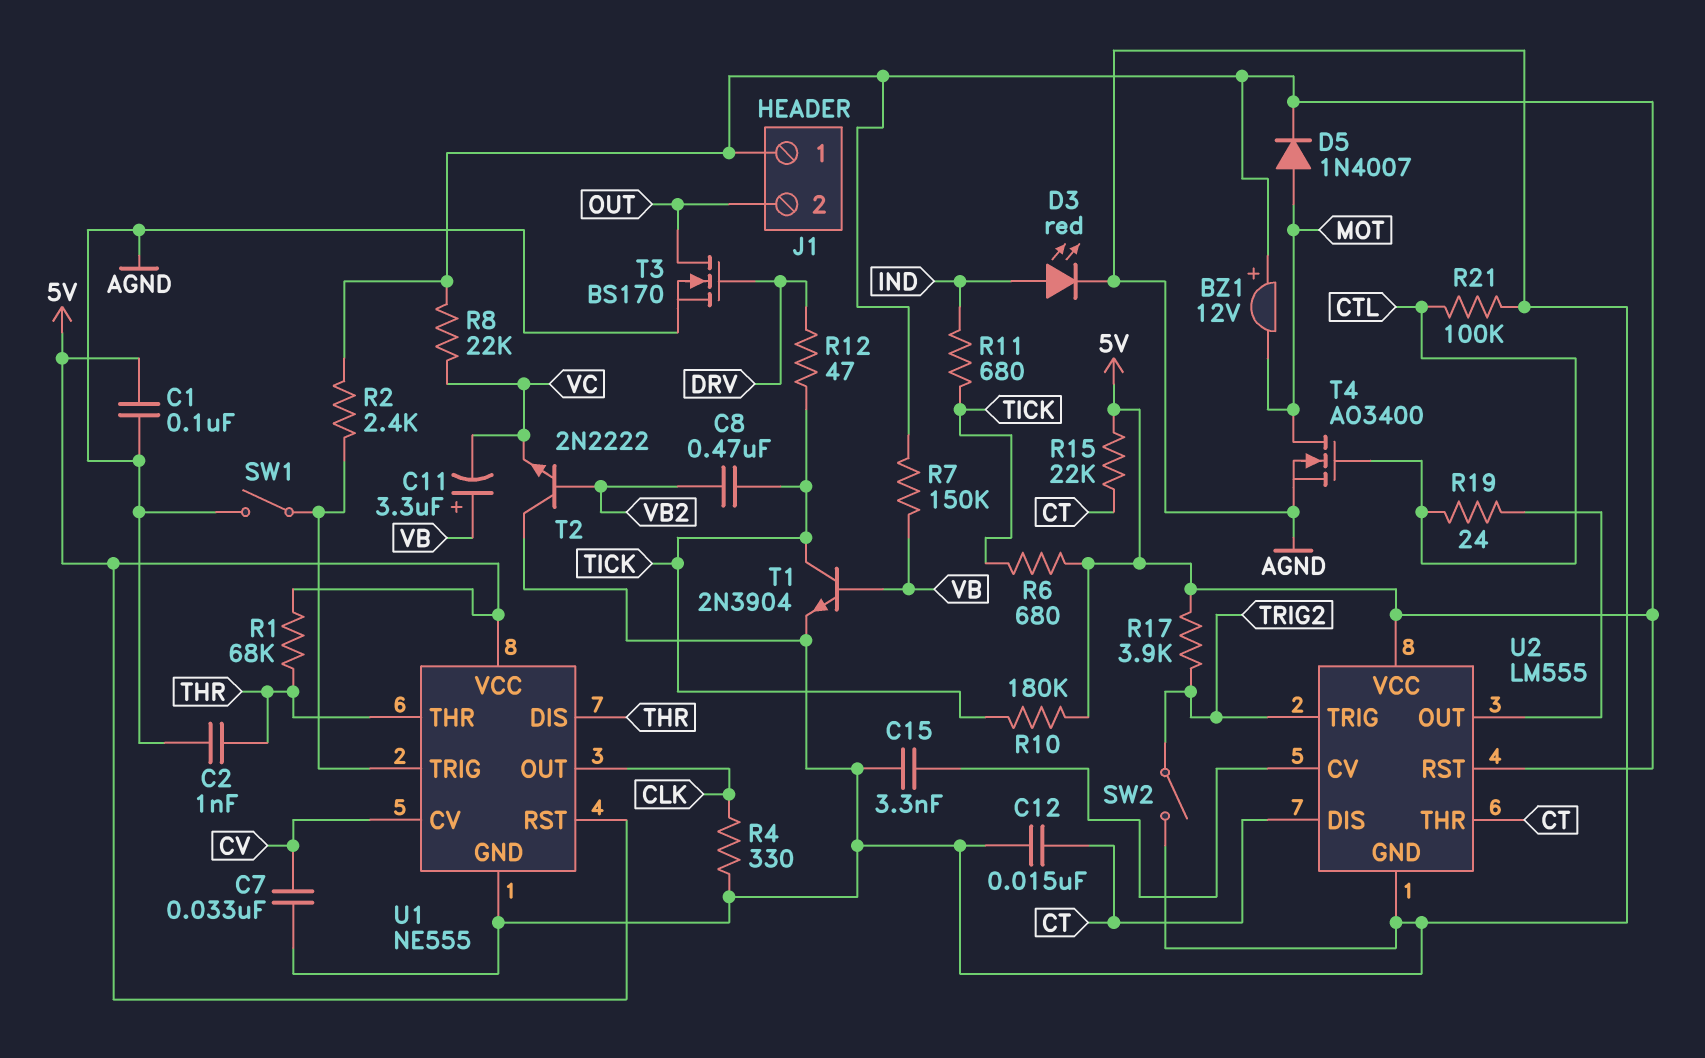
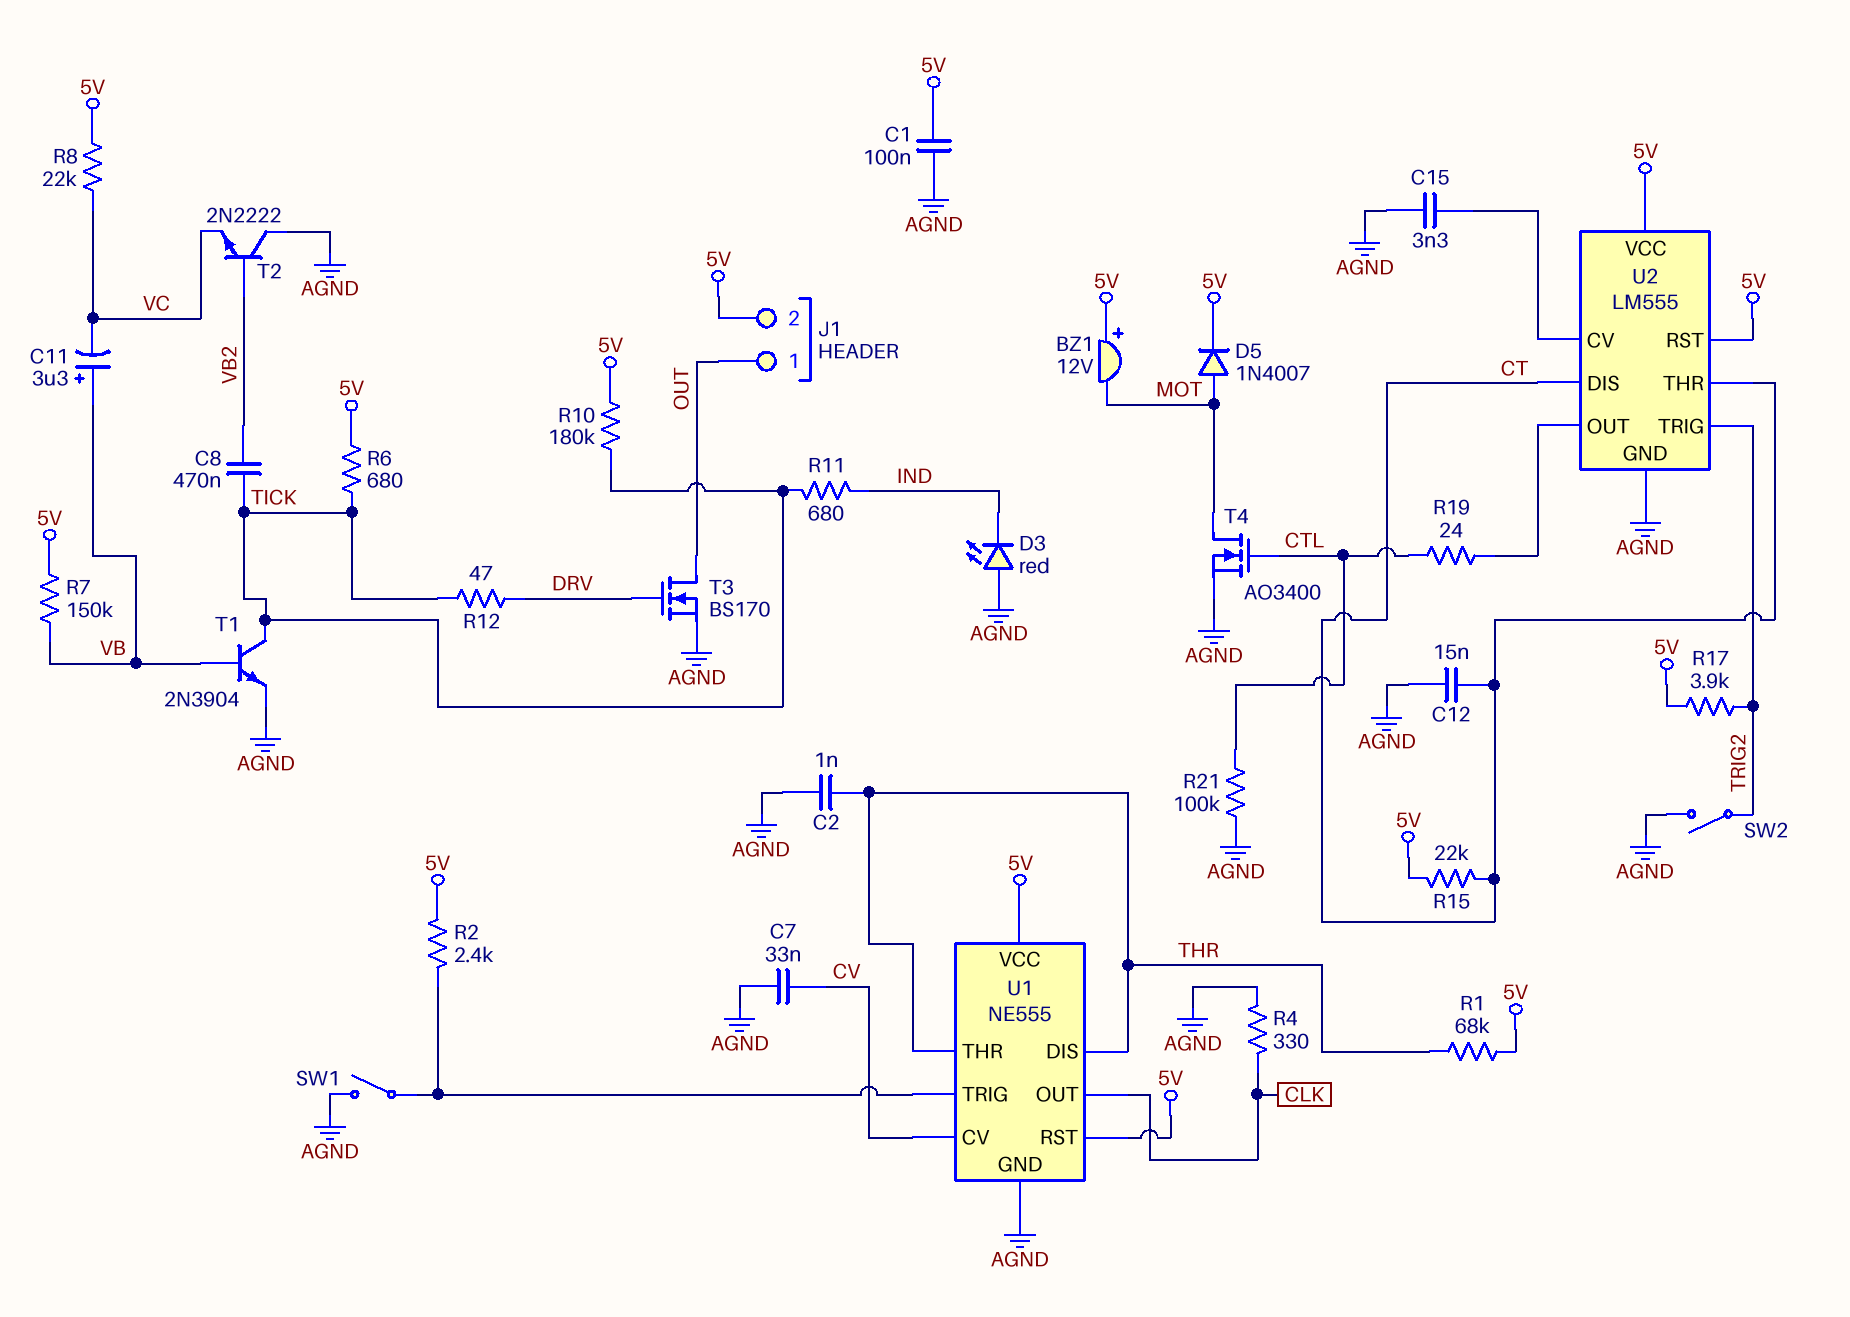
D3: LED red (A IND, K AGND) -> LED red (A AGND, K IND)
J1 pin 1: 5V -> OUT
J1 pin 2: OUT -> 5V

